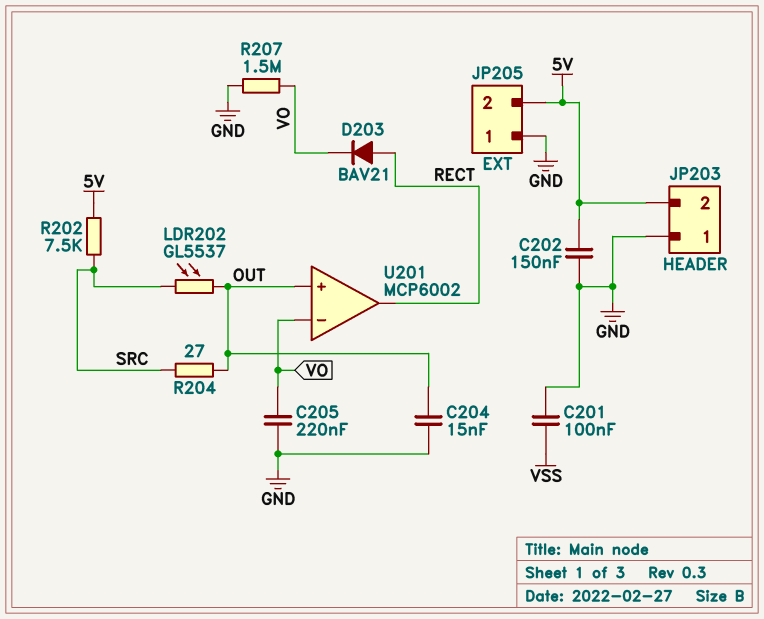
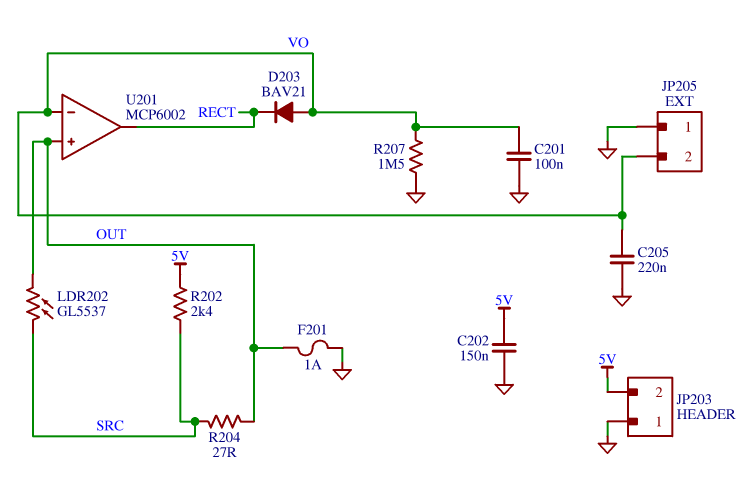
C201: 100nF (GND, VSS) -> 100nF (GND, VO)
C204: 15nF (GND, OUT) -> none
D203: diode BAV21 (A RECT, K VO) -> diode BAV21 (A VO, K RECT)
F201: none -> 1A (GND, OUT)
JP205 pin 2: 5V -> VO
R202: 7.5k (5V, SRC) -> 2.4k (5V, SRC)

